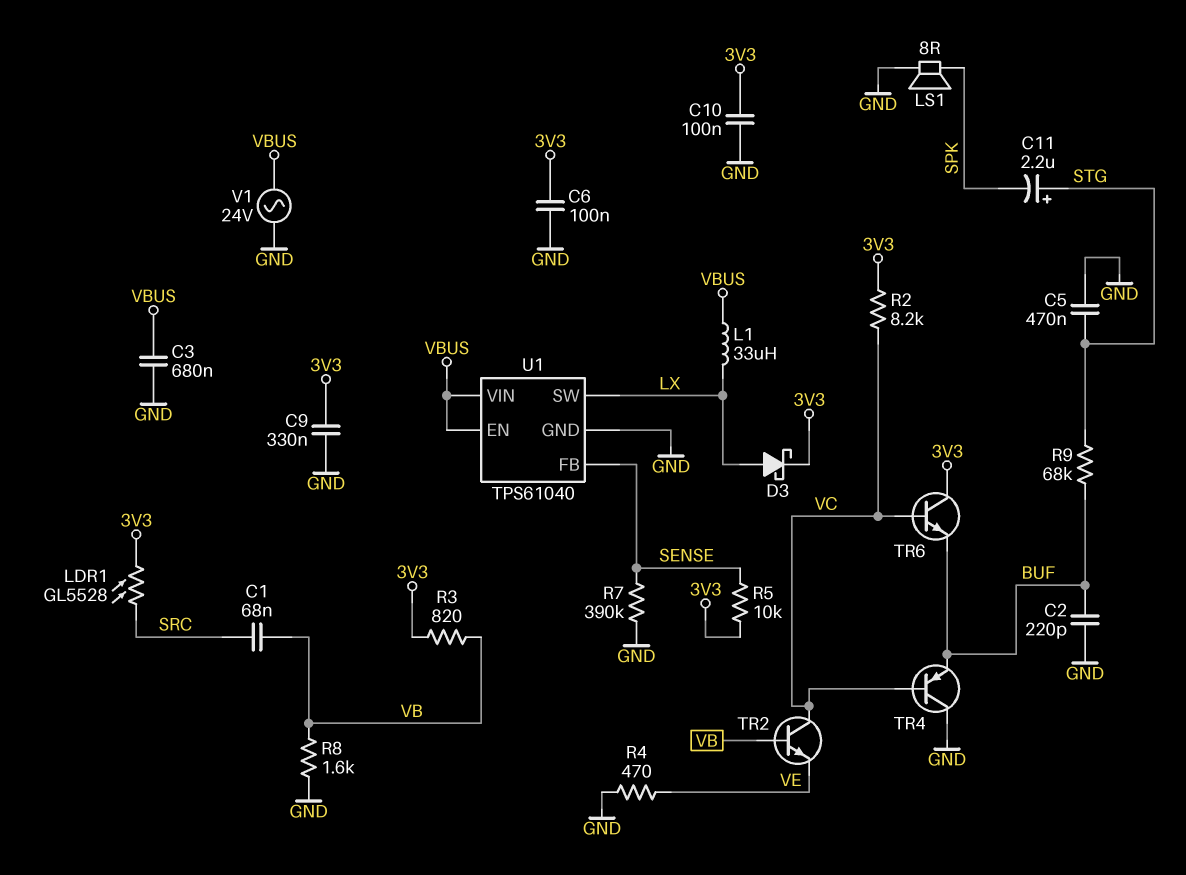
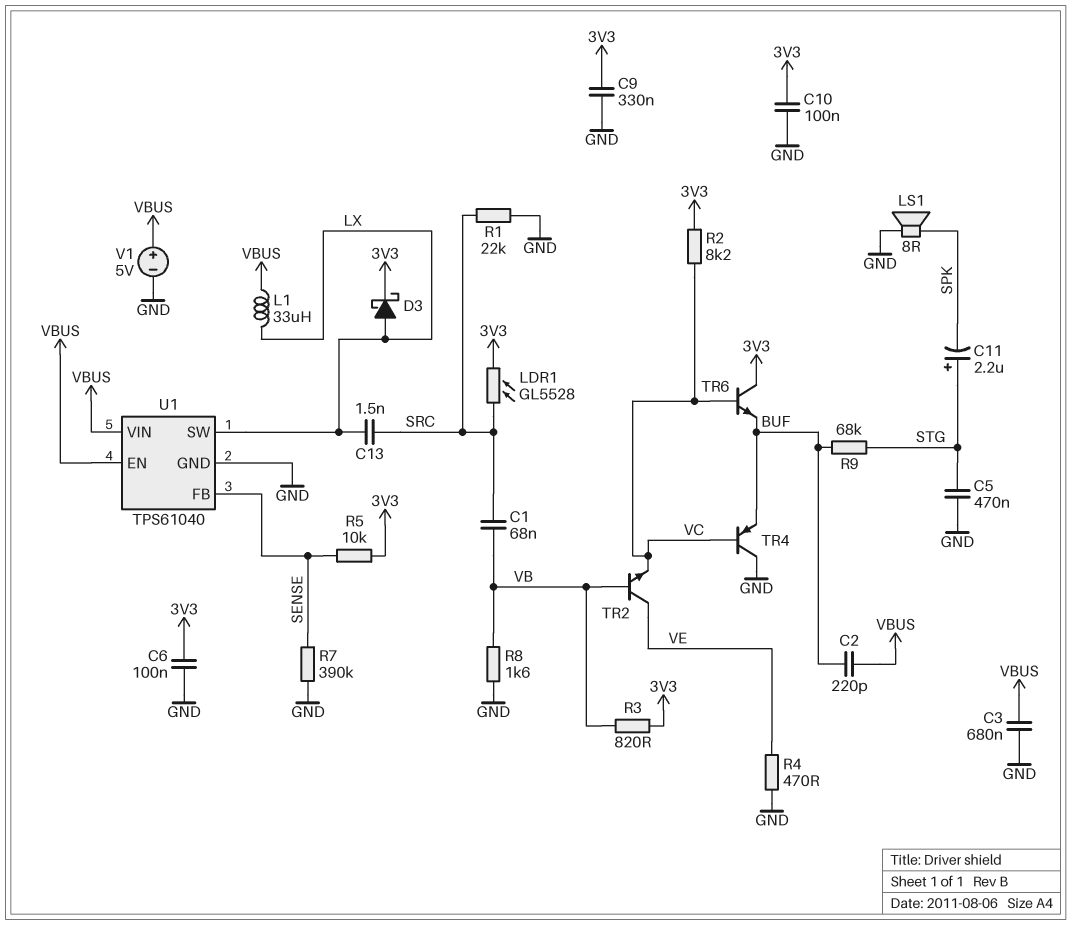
C2: 220pF (BUF, GND) -> 220pF (BUF, VBUS)
C13: none -> 1.5nF (LX, SRC)
R1: none -> 22k (GND, SRC)
TR2: NPN (B VB, C VC, E VE) -> NPN (B VB, C VE, E VC)
V1: AC 24V (GND, VBUS) -> 5V (plus VBUS, minus GND)

